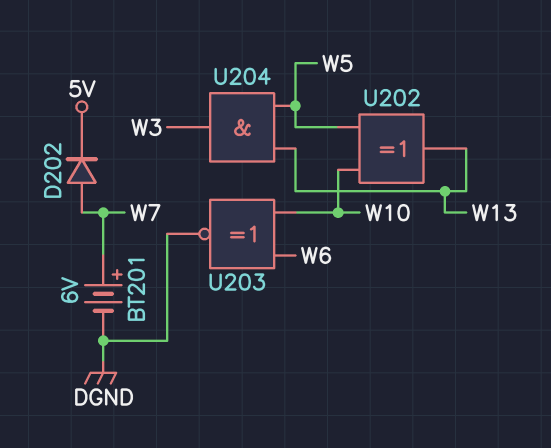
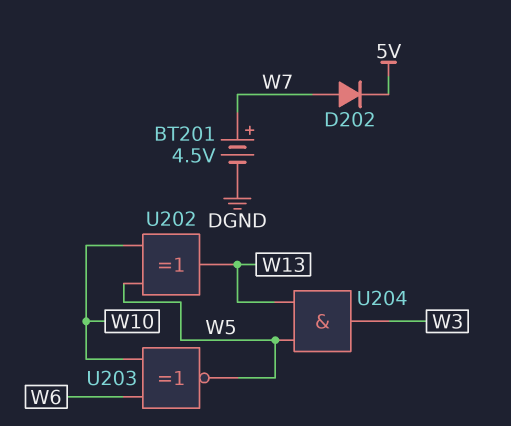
BT201: 6V (plus W7, minus DGND) -> 4.5V (plus W7, minus DGND)
U203: XNOR (in W6, in W10, out DGND) -> XNOR (in W6, in W10, out W5)

